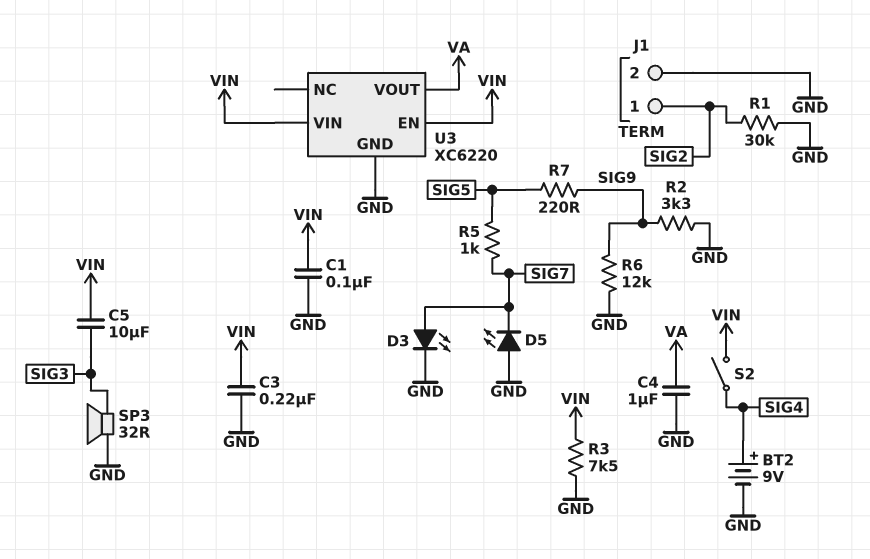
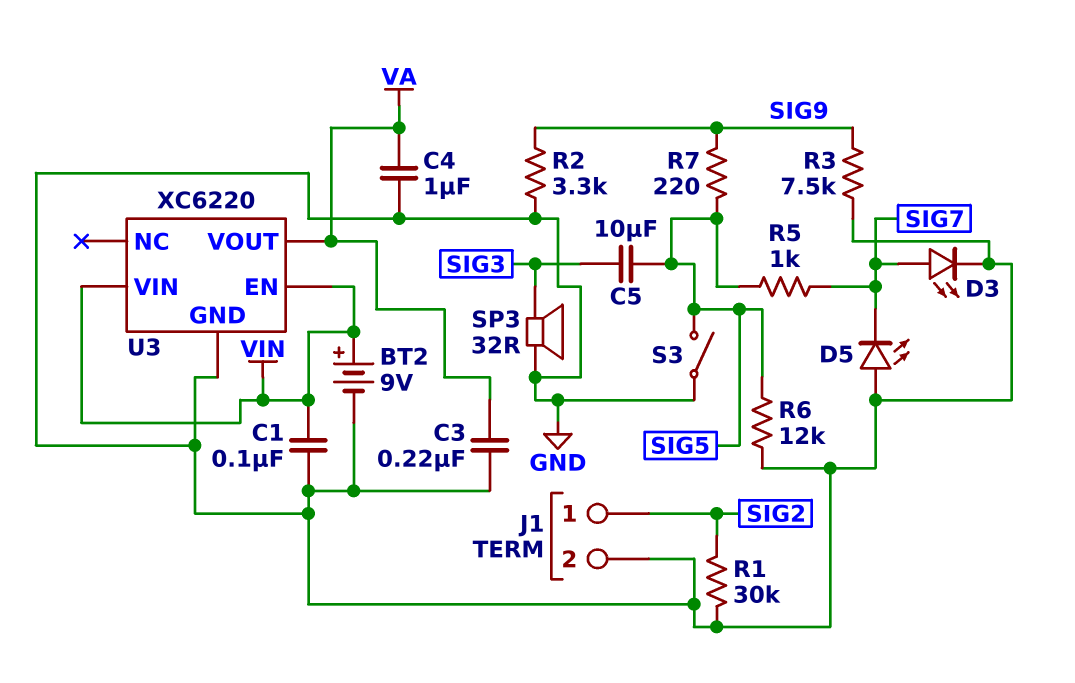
BT2: 9V (plus SIG4, minus GND) -> 9V (plus VIN, minus GND)
C3: 220nF (GND, VIN) -> 220nF (GND, VA)
C5: 10uF (SIG3, VIN) -> 10uF (SIG3, SIG5)
R3: 7.5k (GND, VIN) -> 7.5k (GND, SIG9)
R6: 12k (GND, SIG9) -> 12k (GND, SIG5)
S2: switch (SIG4, VIN) -> none
S3: none -> switch (GND, SIG5)

